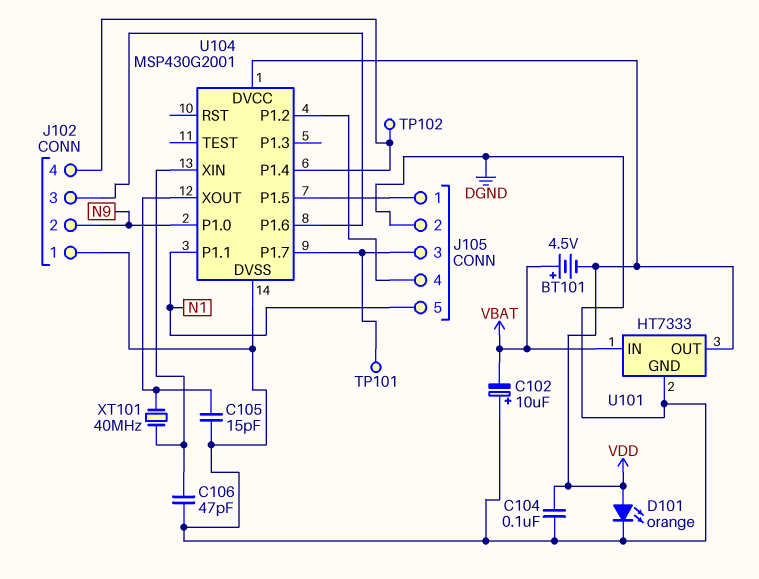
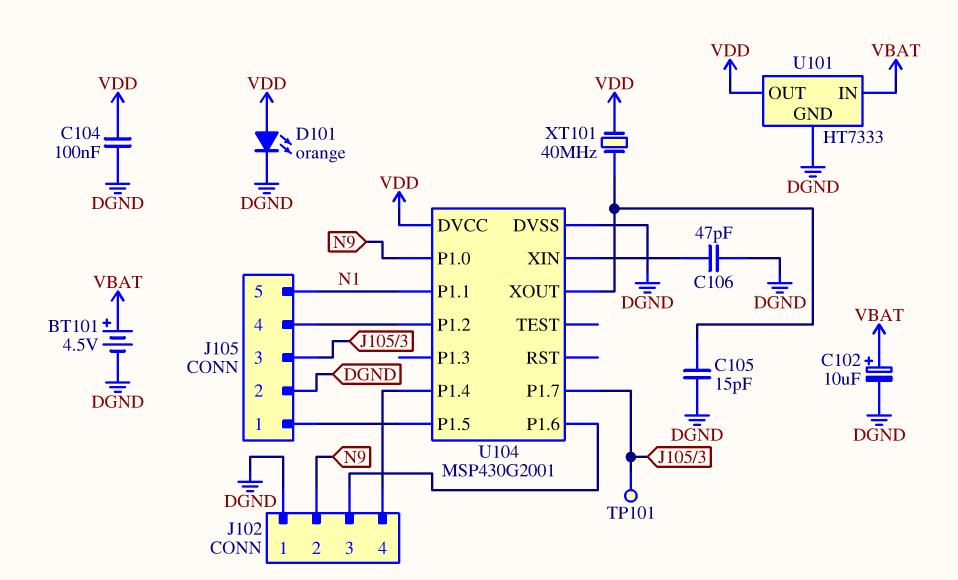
BT101: 4.5V (plus VBAT, minus VDD) -> 4.5V (plus VBAT, minus DGND)
C102: 10uF (plus DGND, minus VBAT) -> 10uF (plus VBAT, minus DGND)
TP102: test point (J102/4) -> none
XT101: 40MHz (U104/XIN, U104/XOUT) -> 40MHz (U104/XOUT, VDD)

